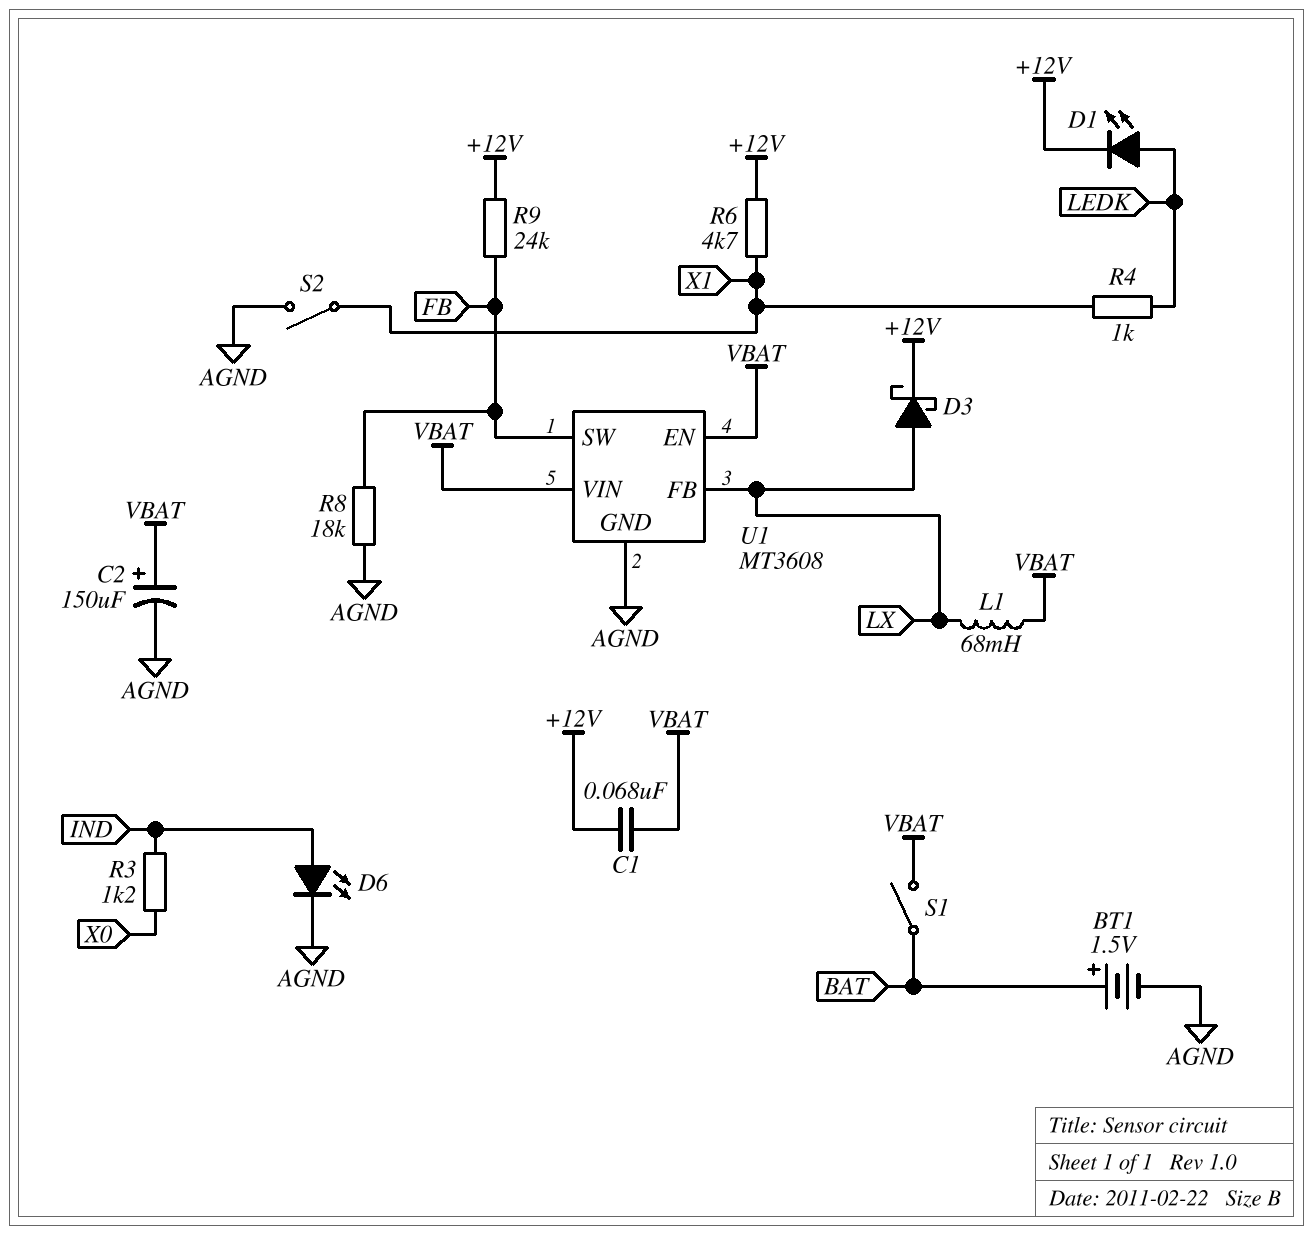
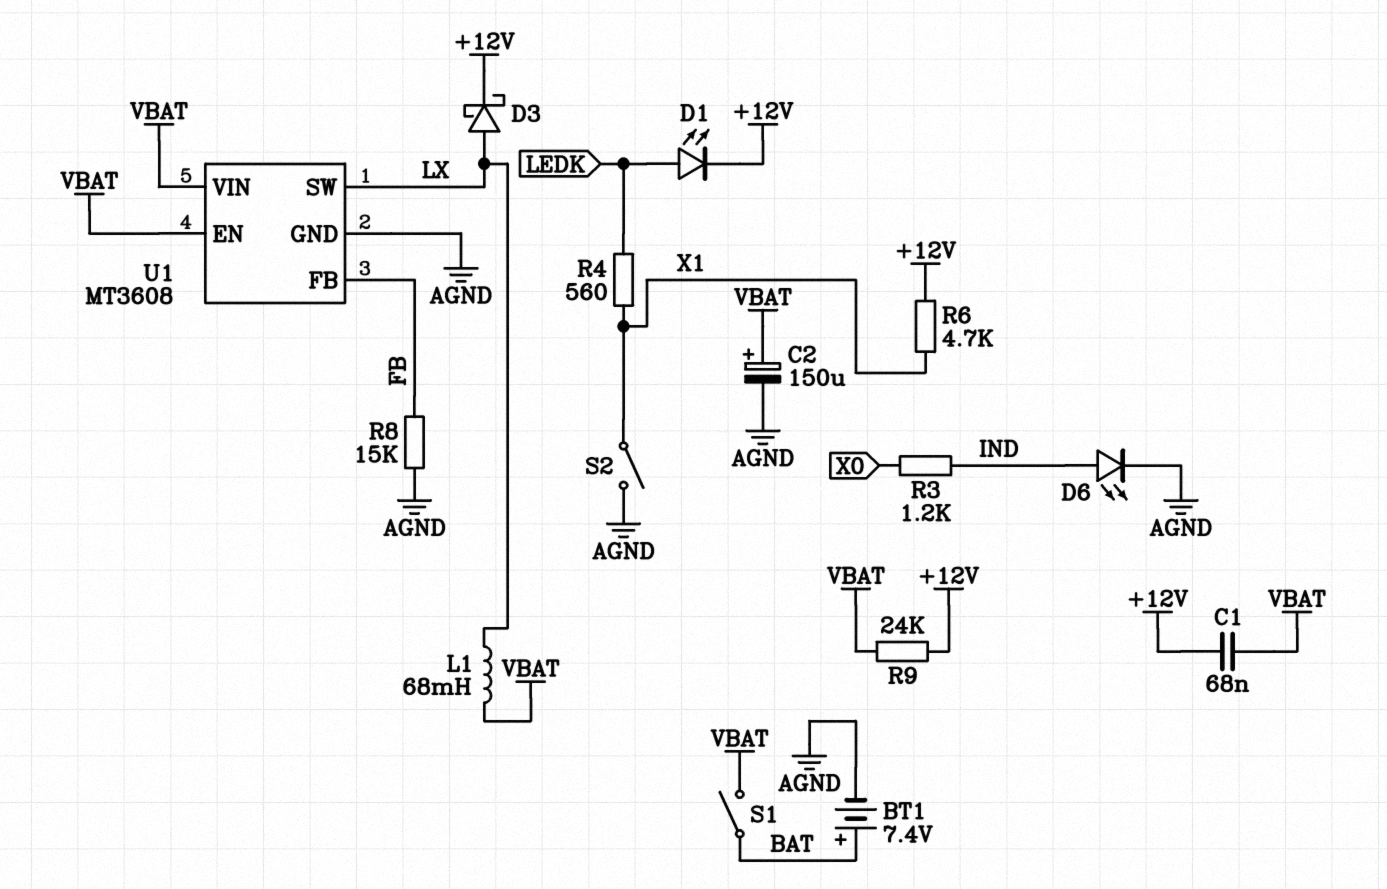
BT1: 1.5V (plus BAT, minus AGND) -> 7.4V (plus BAT, minus AGND)
R4: 1k (LEDK, X1) -> 560 (LEDK, X1)
R8: 18k (AGND, FB) -> 15k (AGND, FB)
R9: 24k (+12V, FB) -> 24k (+12V, VBAT)
U1 pin FB: LX -> FB
U1 pin SW: FB -> LX

